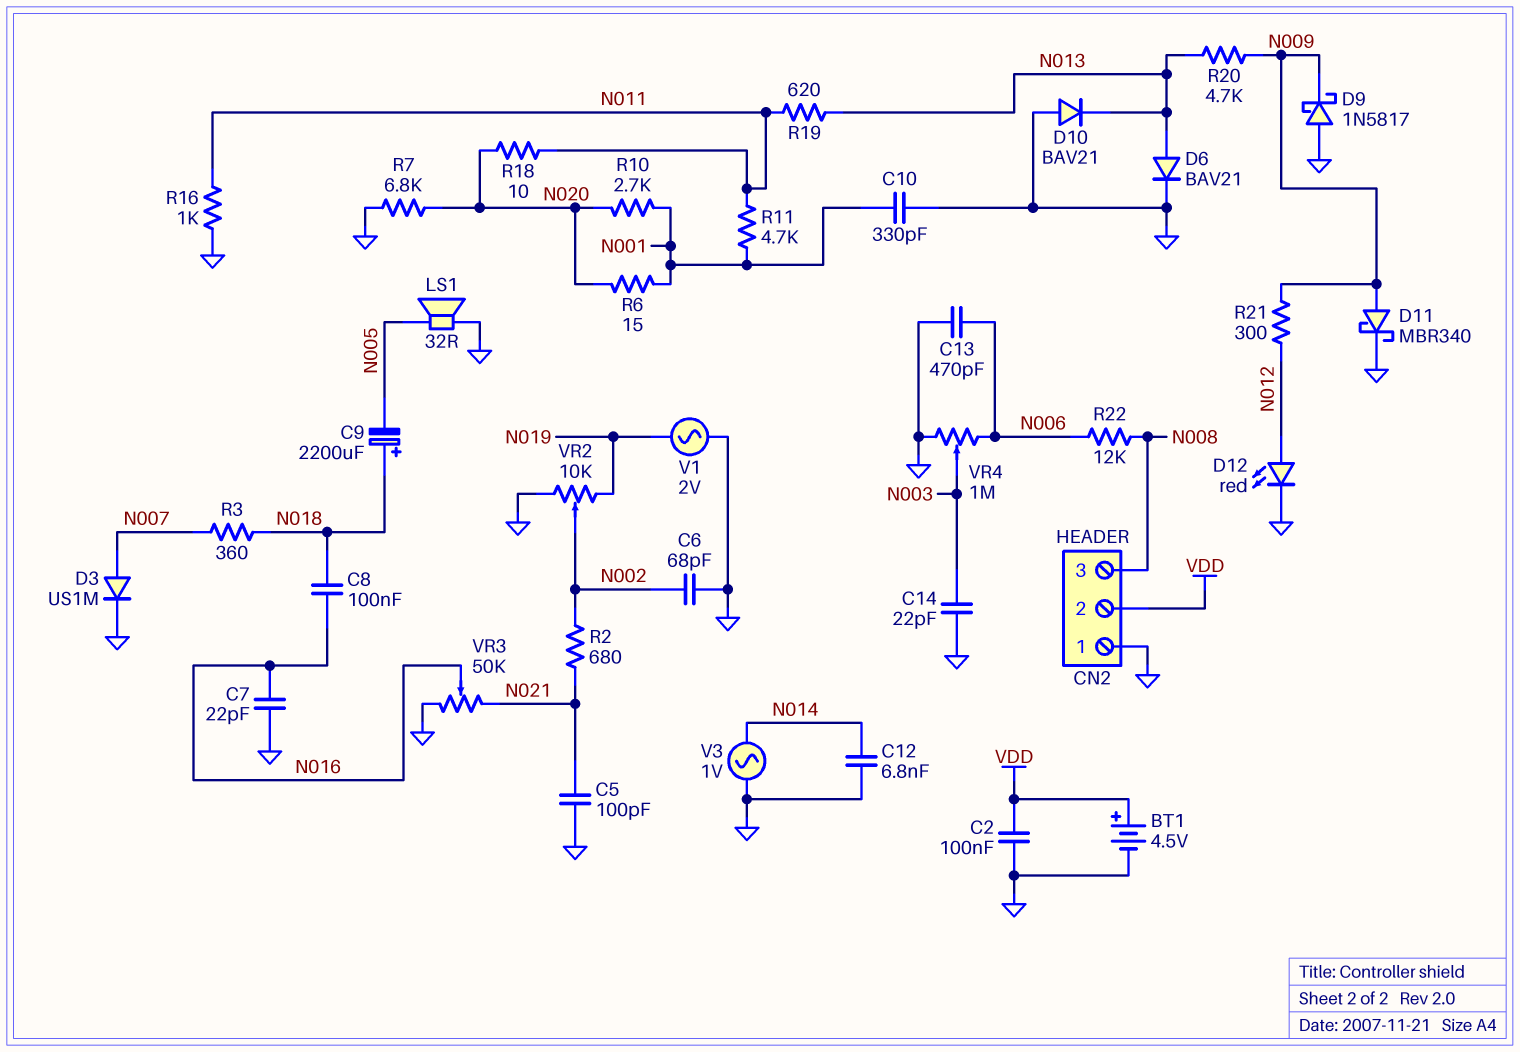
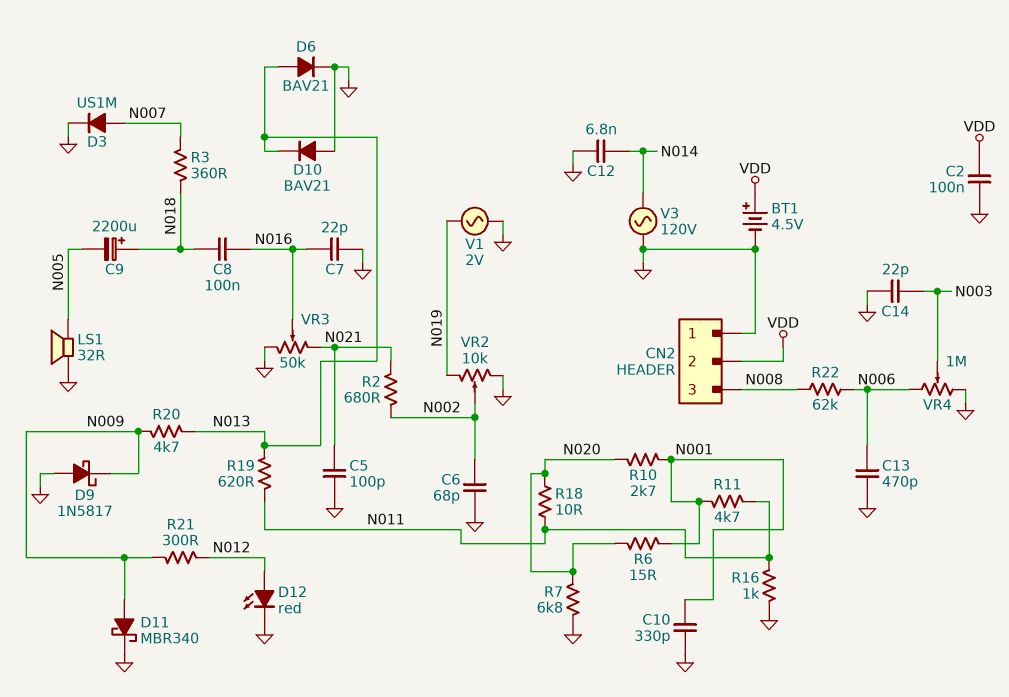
R22: 12k (N006, N008) -> 62k (N006, N008)
V3: AC 1V (GND, N014) -> AC 120V (GND, N014)

